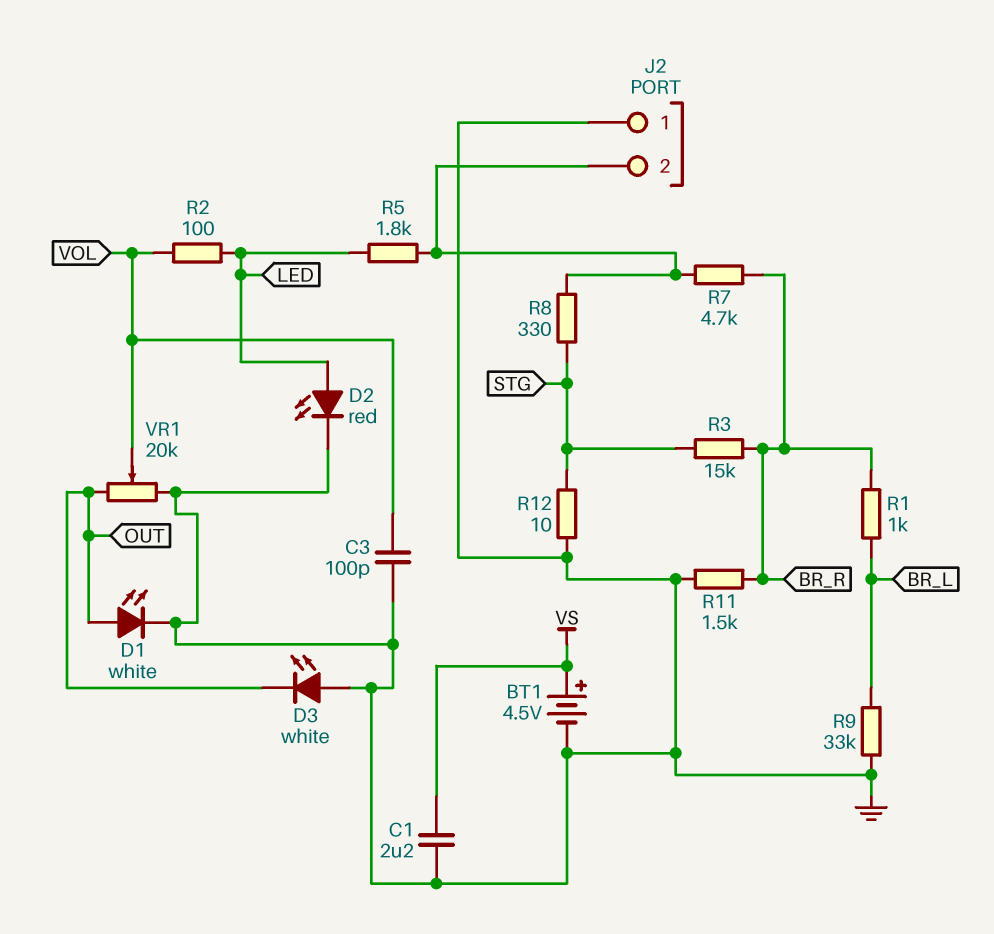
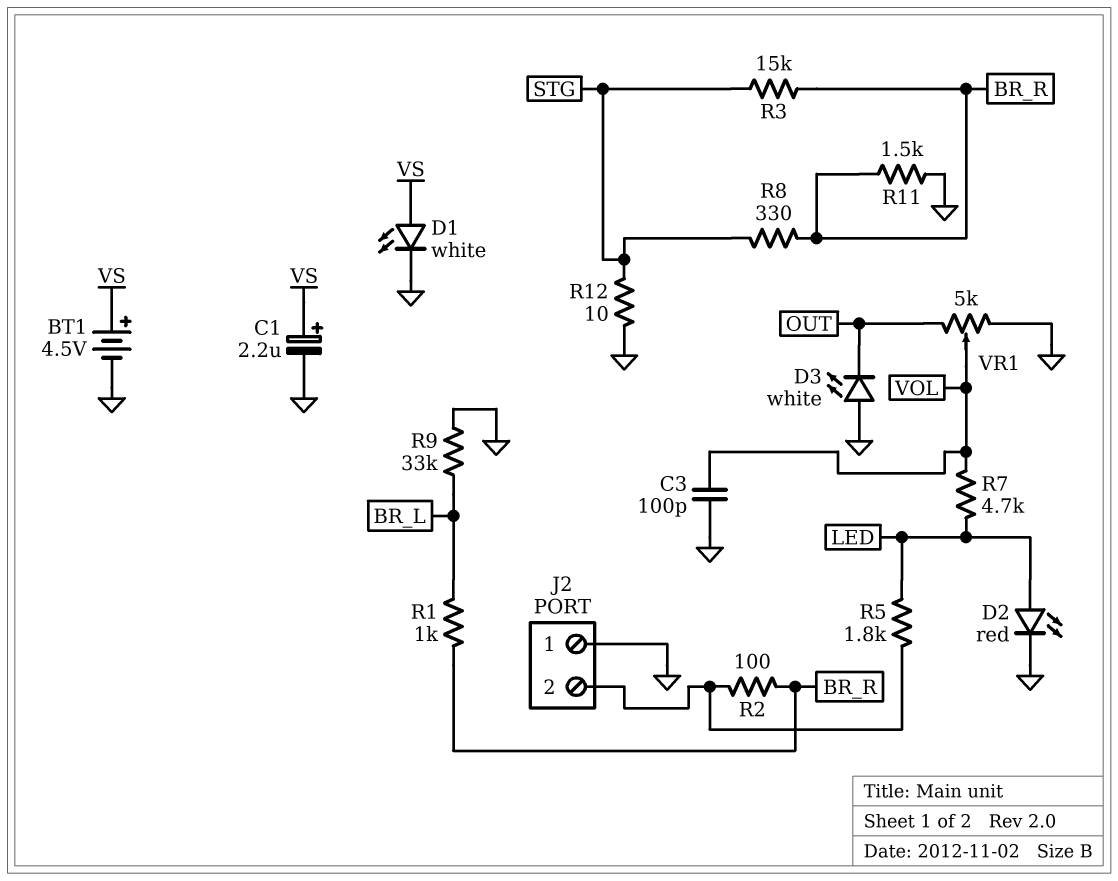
C1: 2.2uF (GND, VS) -> 2.2uF (plus VS, minus GND)
D1: LED white (A OUT, K GND) -> LED white (A VS, K GND)
R2: 100 (LED, VOL) -> 100 (BR_R, J2/2)
R7: 4.7k (BR_R, J2/2) -> 4.7k (LED, VOL)
R8: 330 (J2/2, STG) -> 330 (BR_R, STG)
VR1: 20k (GND, OUT, wiper VOL) -> 5k (GND, OUT, wiper VOL)

